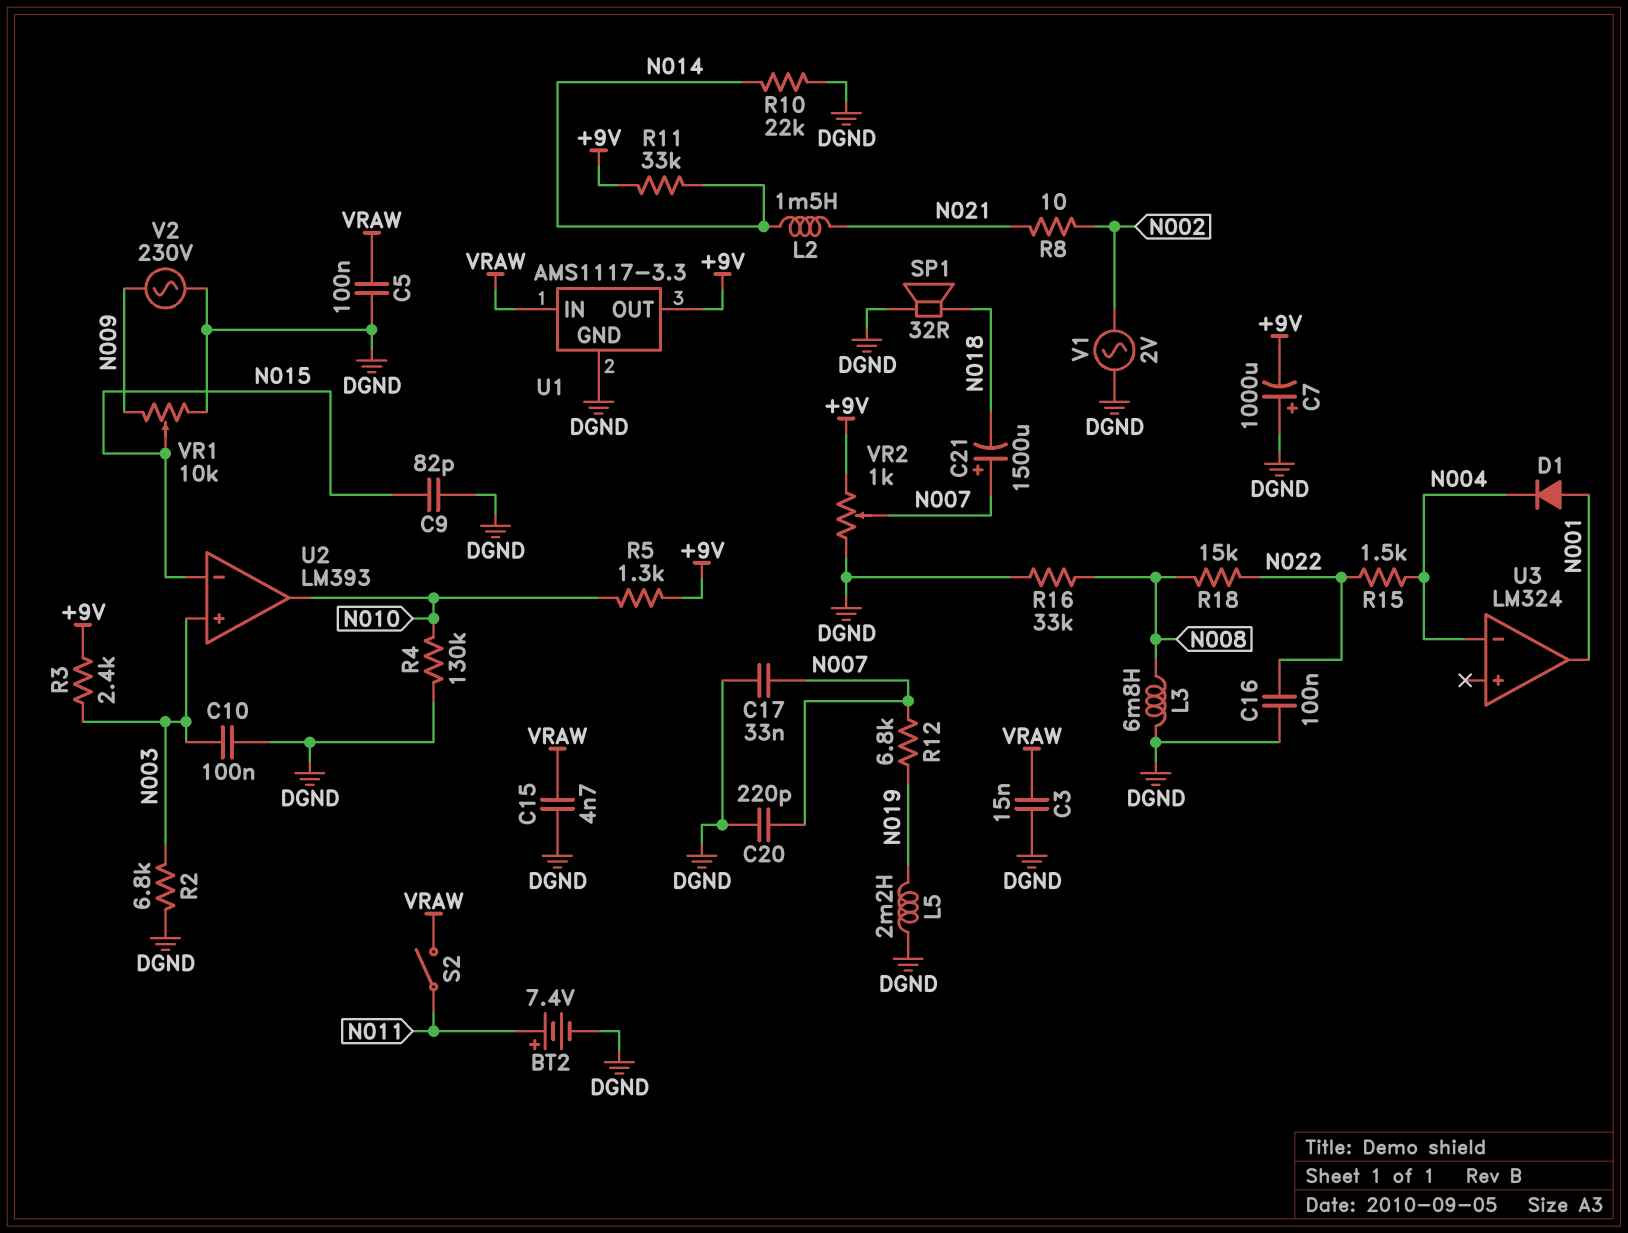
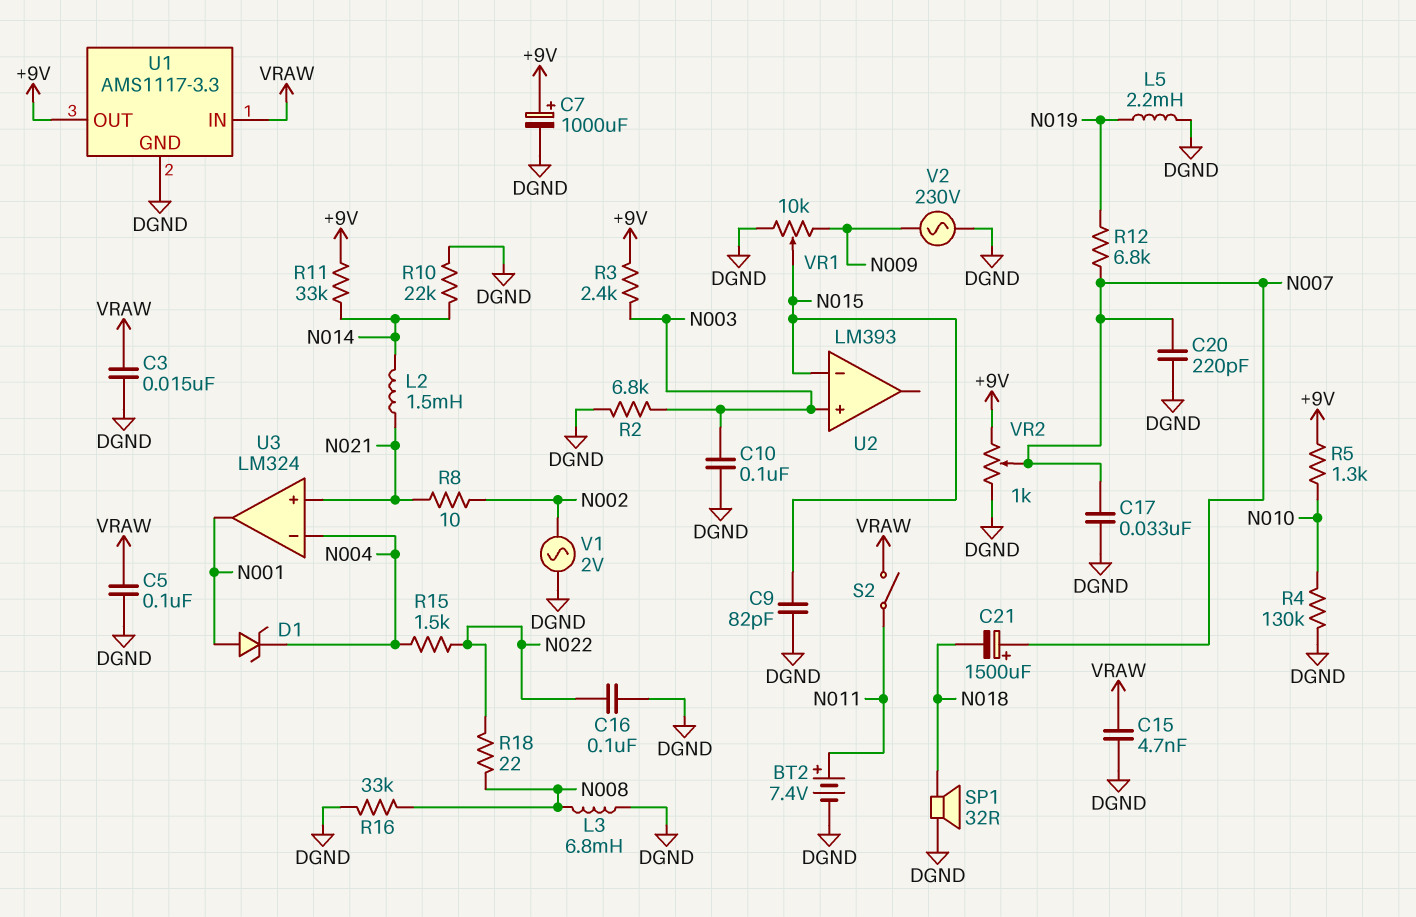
C7: 1000uF (plus DGND, minus +9V) -> 1000uF (plus +9V, minus DGND)
D1: diode (A N001, K N004) -> zener (A N001, K N004)
R18: 15k (N008, N022) -> 22 (N008, N022)
U2 pin out: N010 -> none
U3 pin in+: none -> N021

